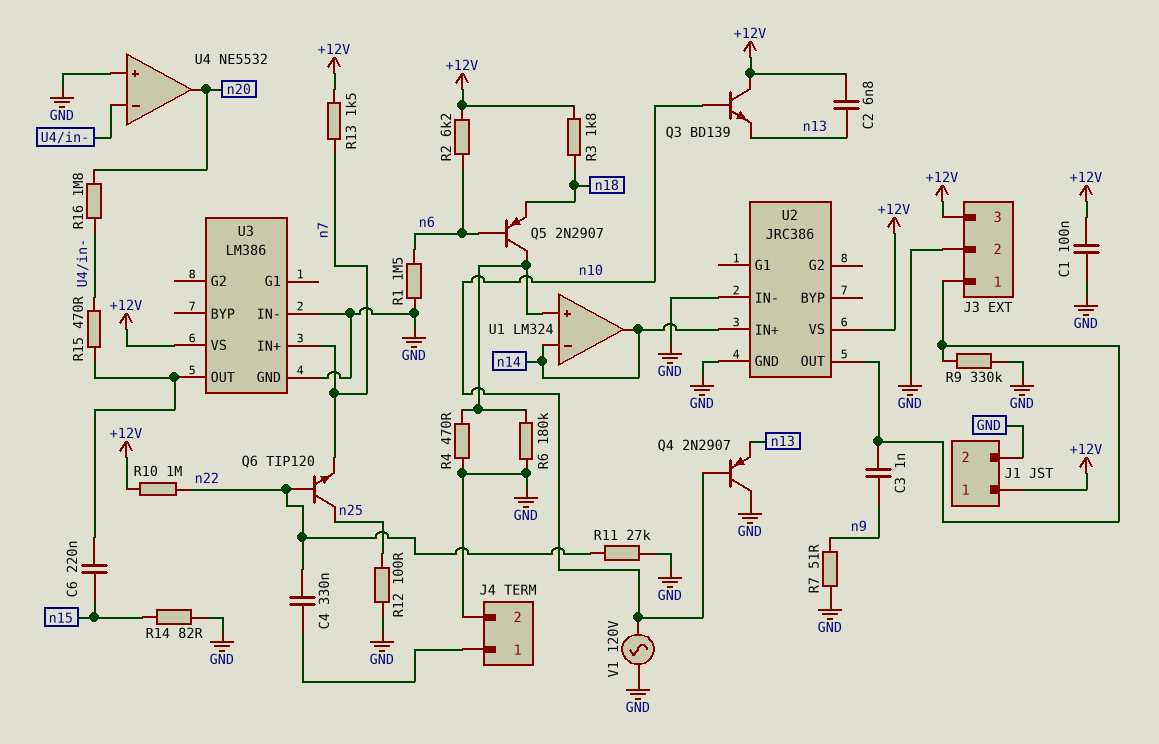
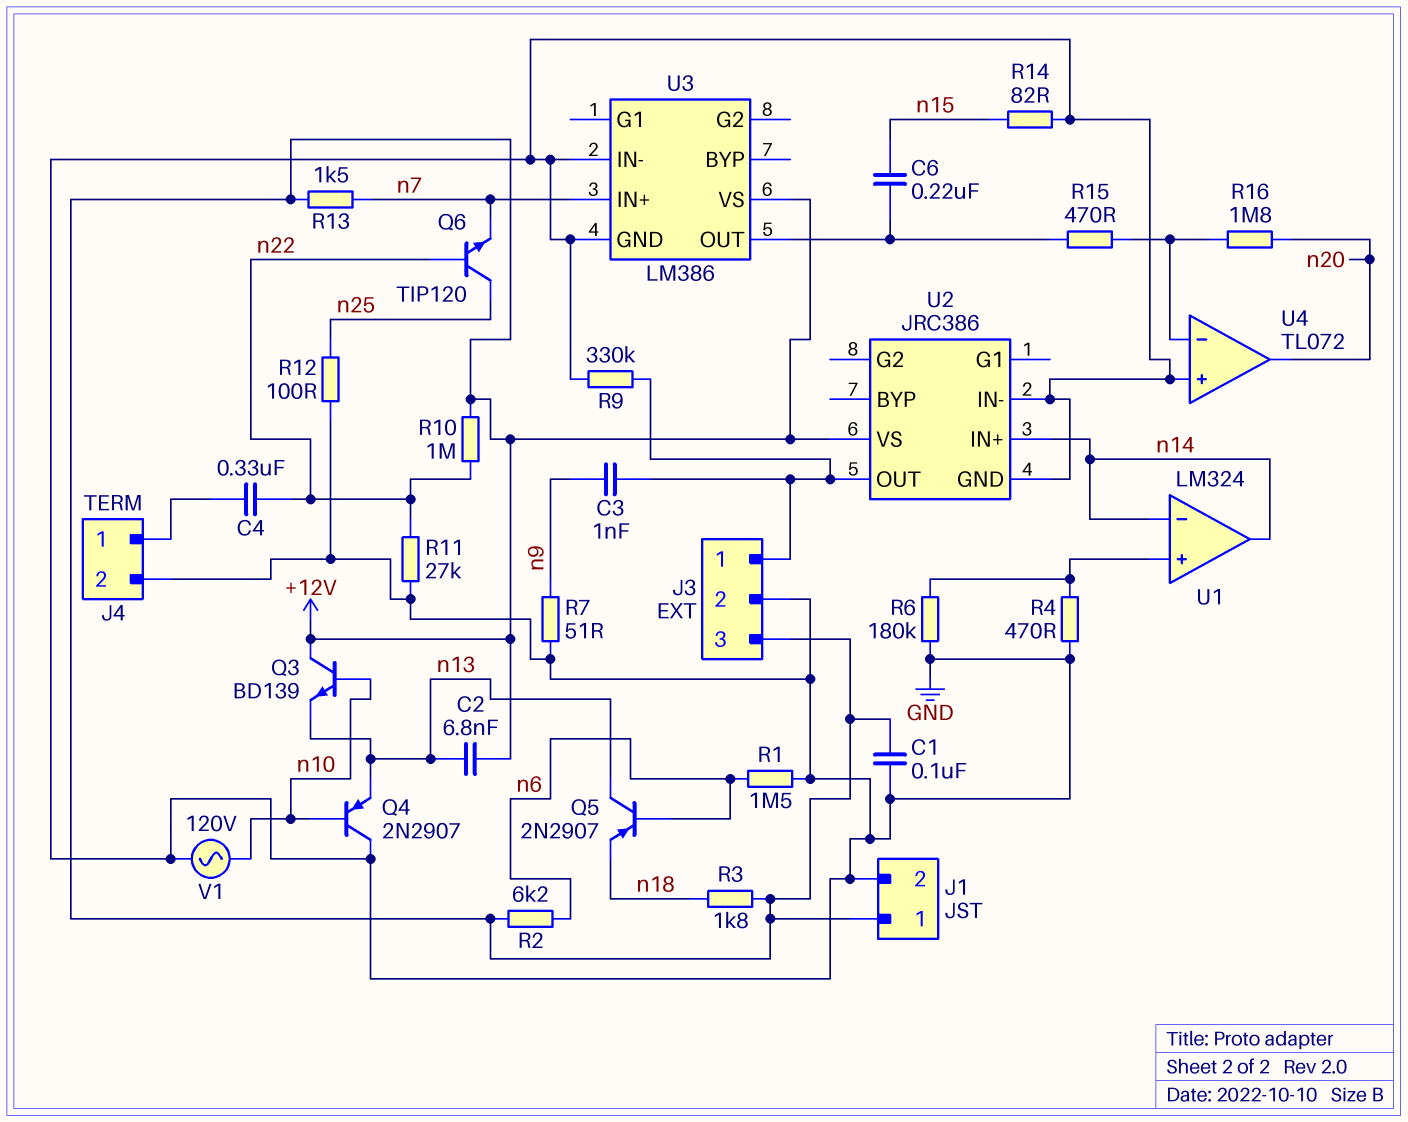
Q5: PNP 2N2907 (B n6, C U1/in+, E n18) -> PNP 2N2907 (B n6, C n13, E n18)
U4: NE5532 -> TL072

